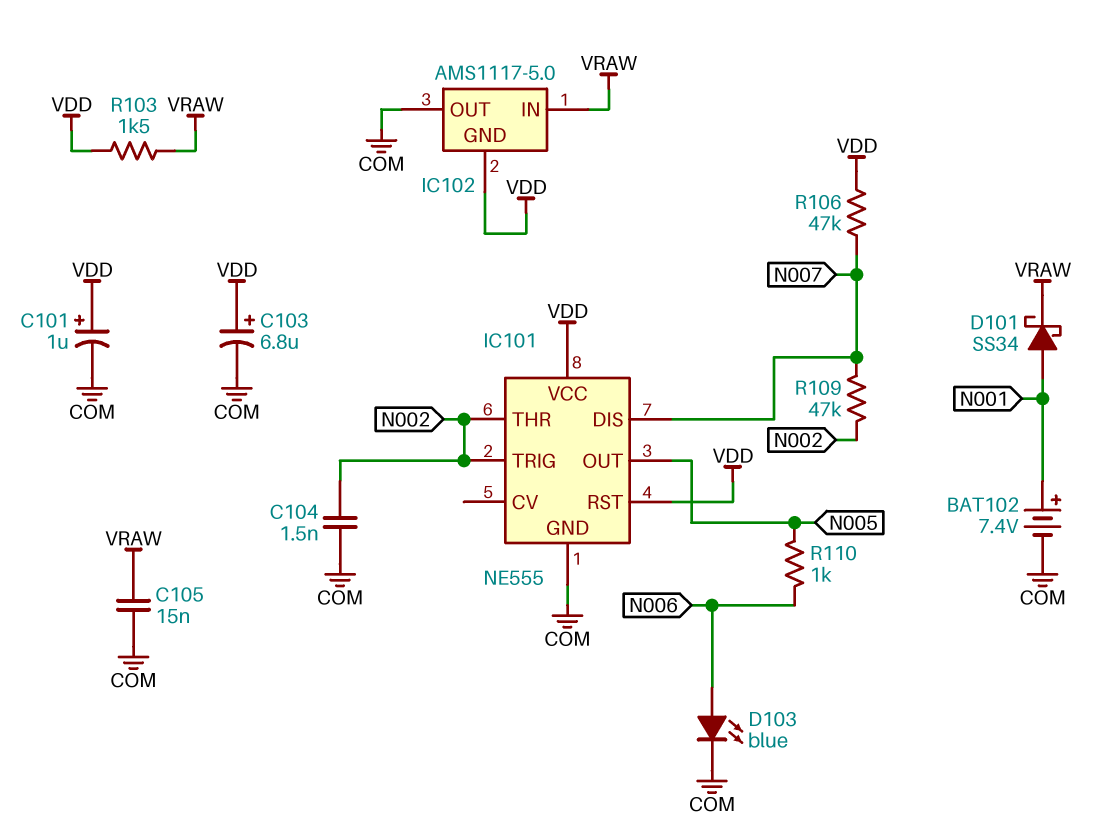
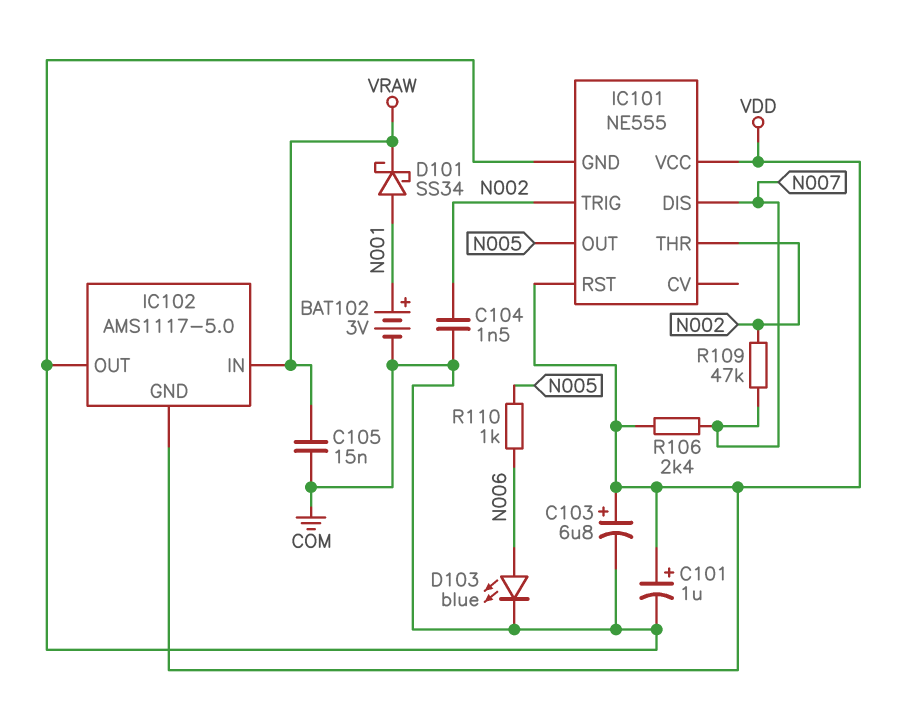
BAT102: 7.4V (plus N001, minus COM) -> 3V (plus N001, minus COM)
R103: 1.5k (VDD, VRAW) -> none
R106: 47k (N007, VDD) -> 2.4k (N007, VDD)

